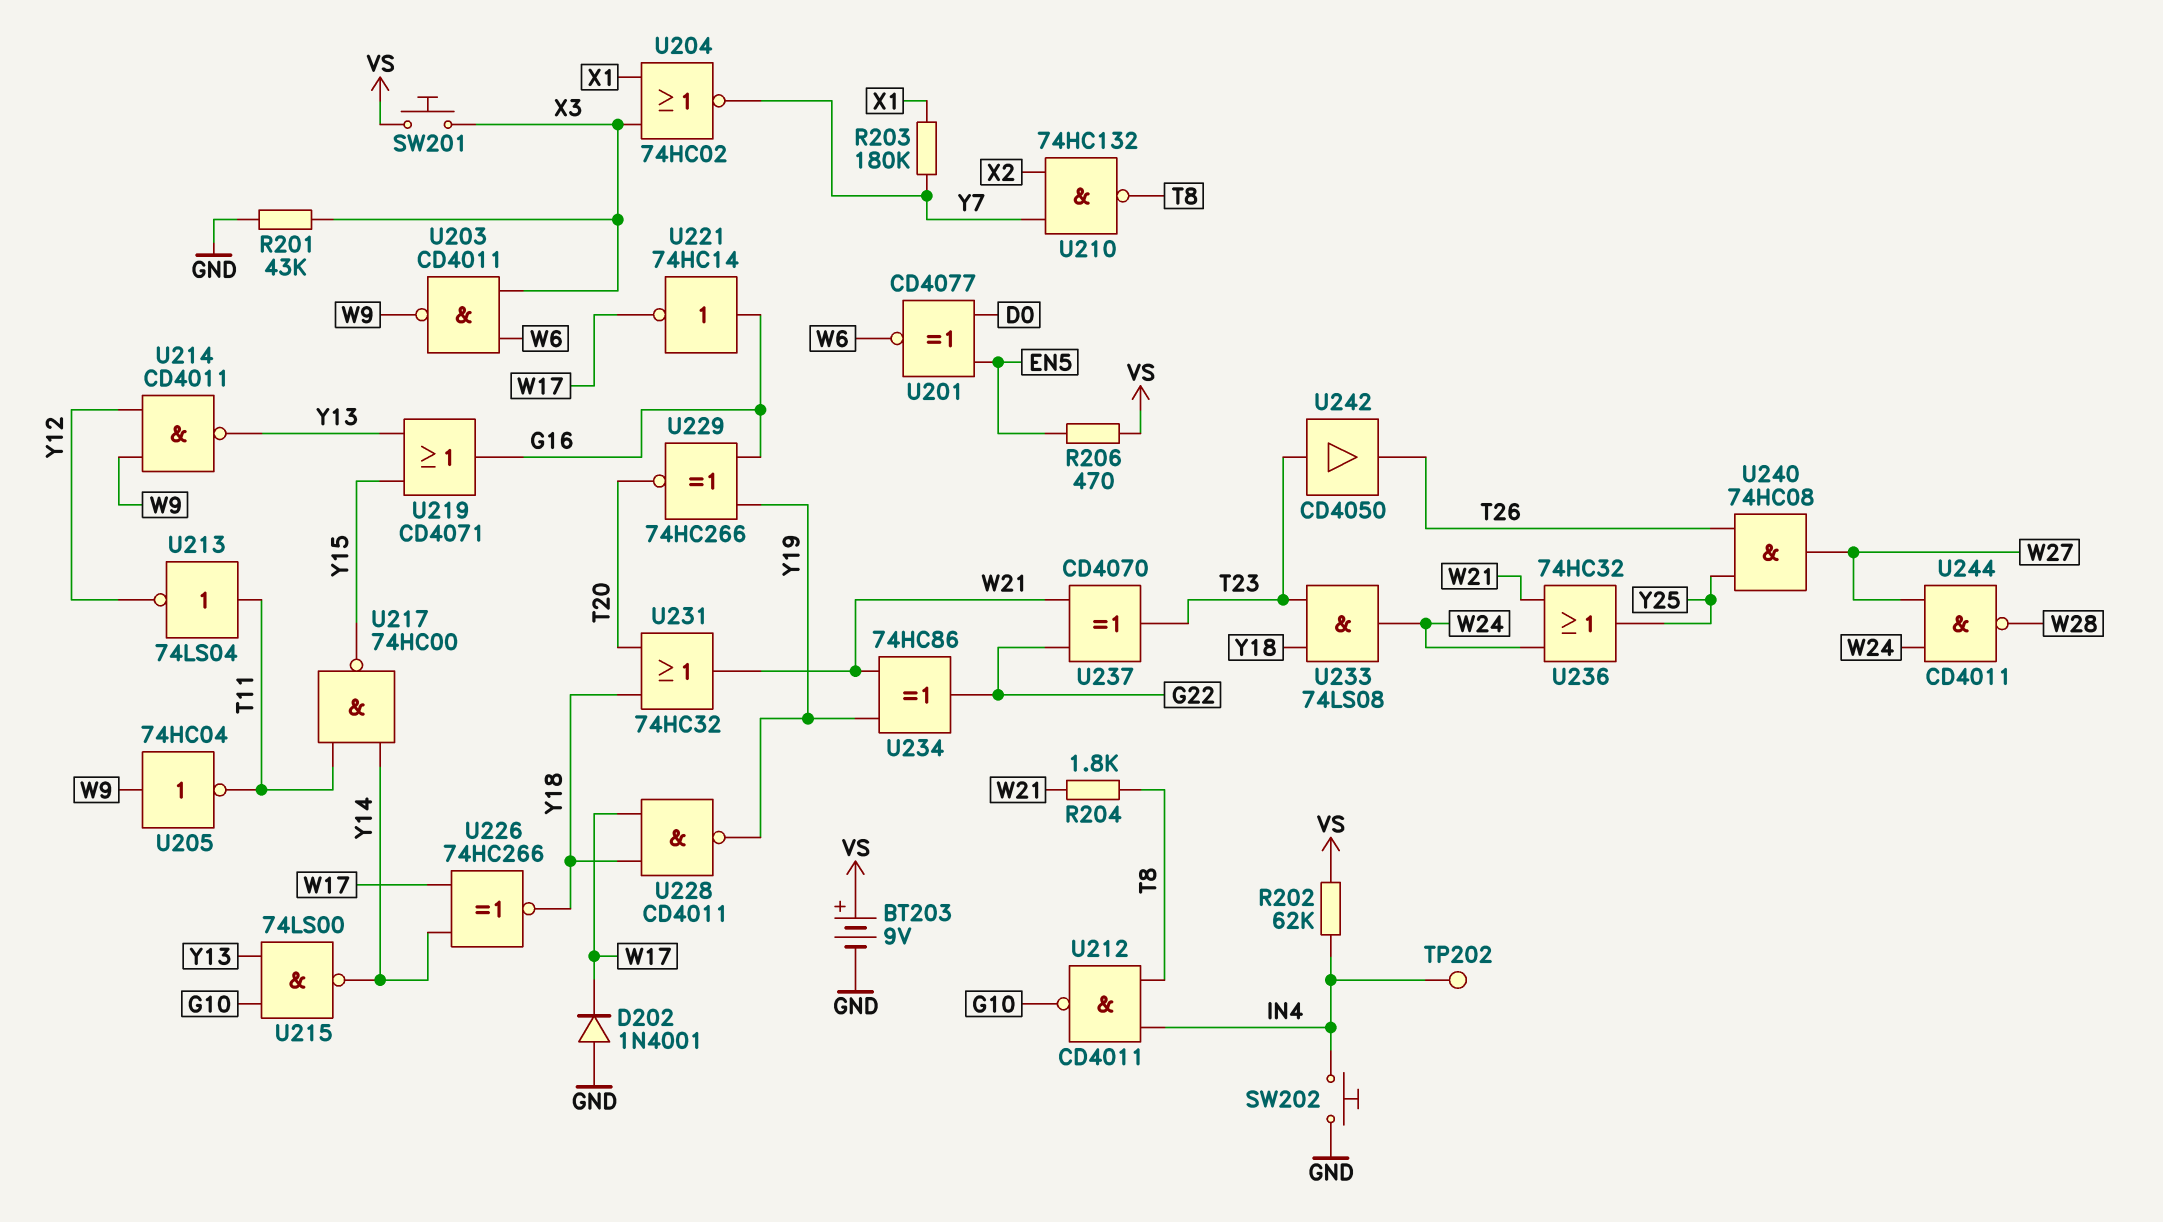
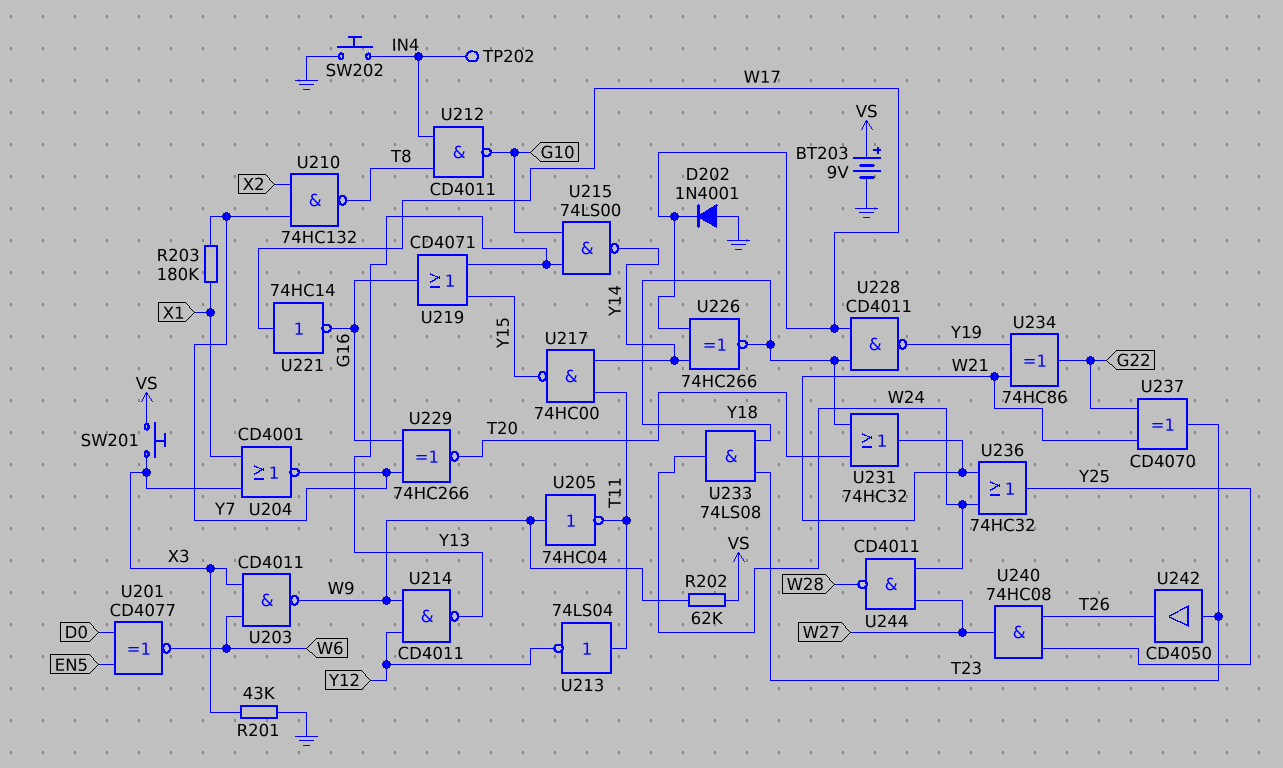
R202: 62k (IN4, VS) -> 62k (VS, W9)
R204: 1.8k (T8, W21) -> none
R206: 470 (EN5, VS) -> none
U204: NOR 74HC02 (in X1, in X3, out Y7) -> NOR CD4001 (in X1, in X3, out Y7)
U221: NOT 74HC14 (in G16, out W17) -> NOT 74HC14 (in W17, out G16)
U229: XNOR 74HC266 (in G16, in Y19, out T20) -> XNOR 74HC266 (in G16, in Y7, out T20)

